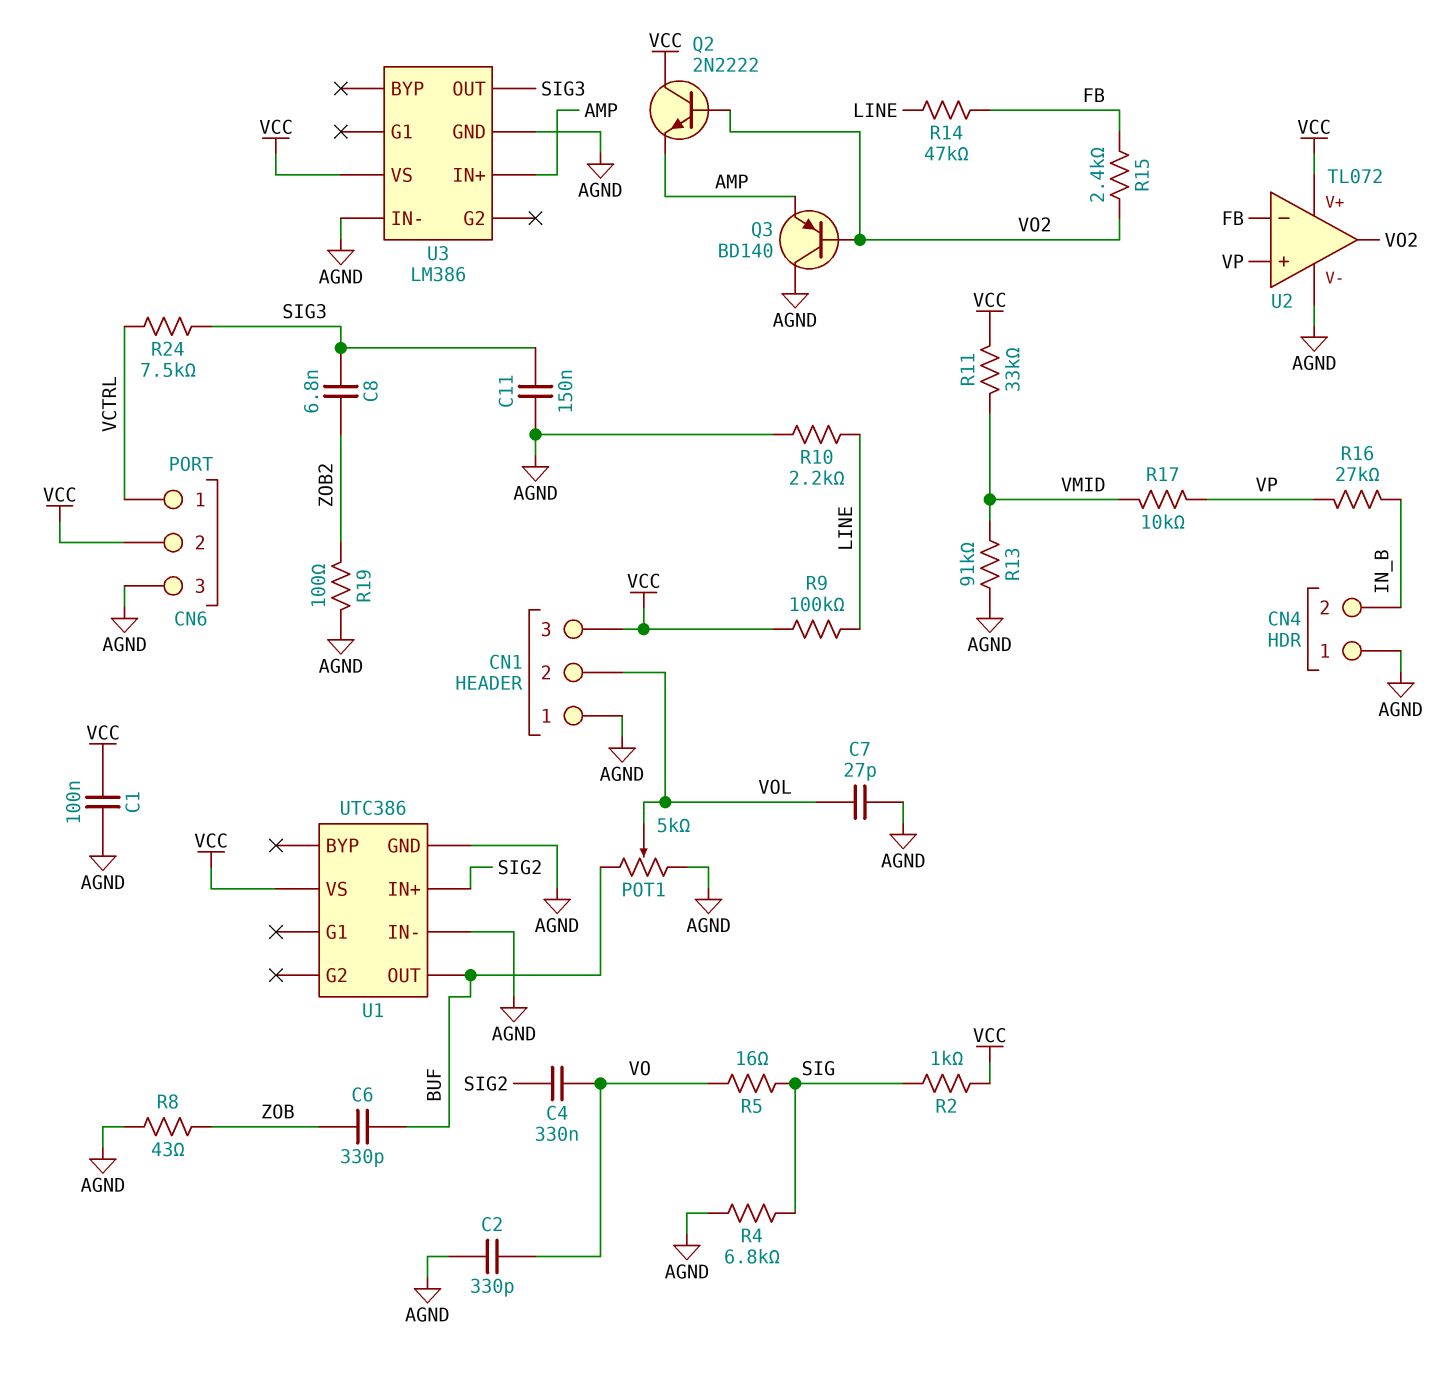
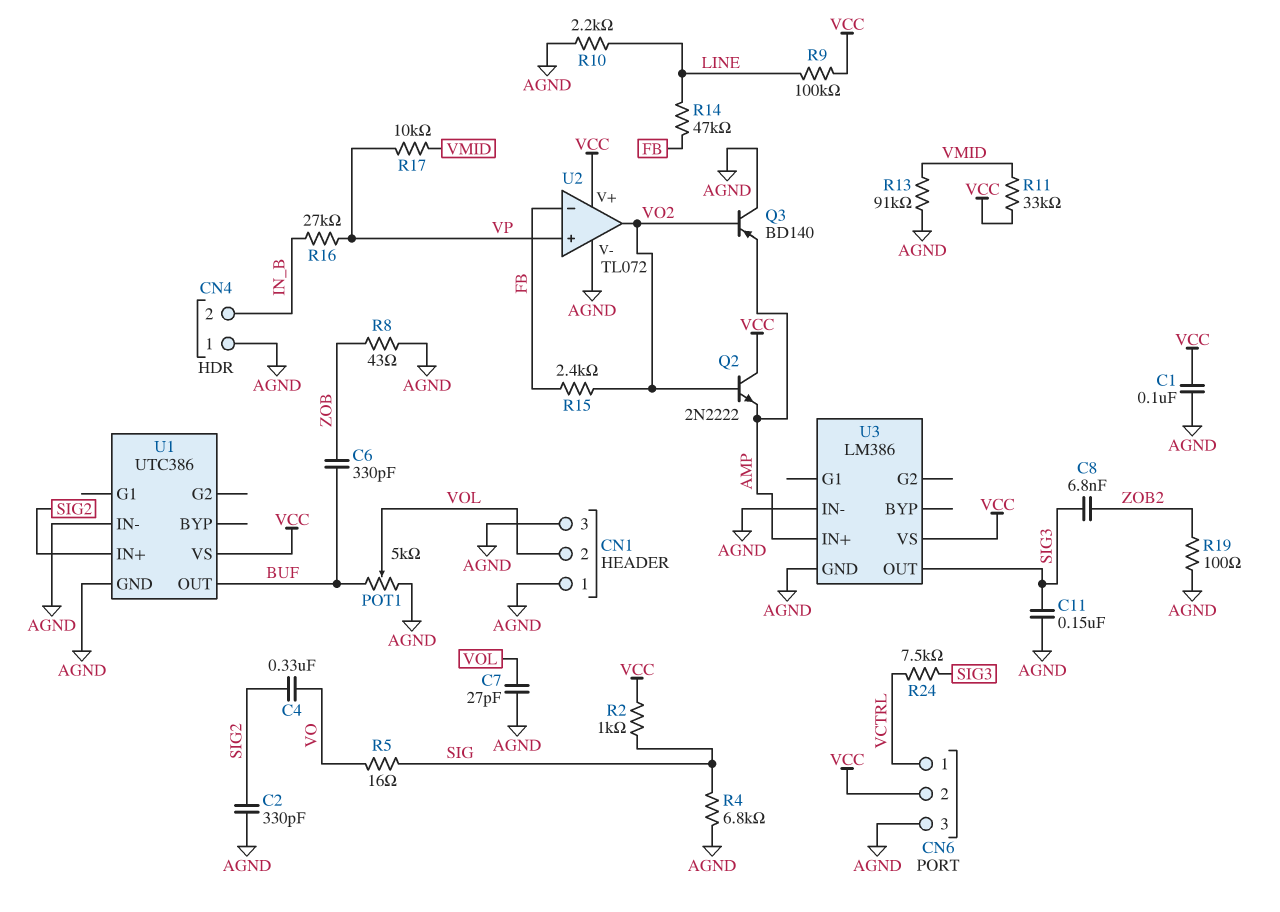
C2: 330pF (AGND, VO) -> 330pF (AGND, SIG2)
CN1 pin 3: VCC -> AGND

